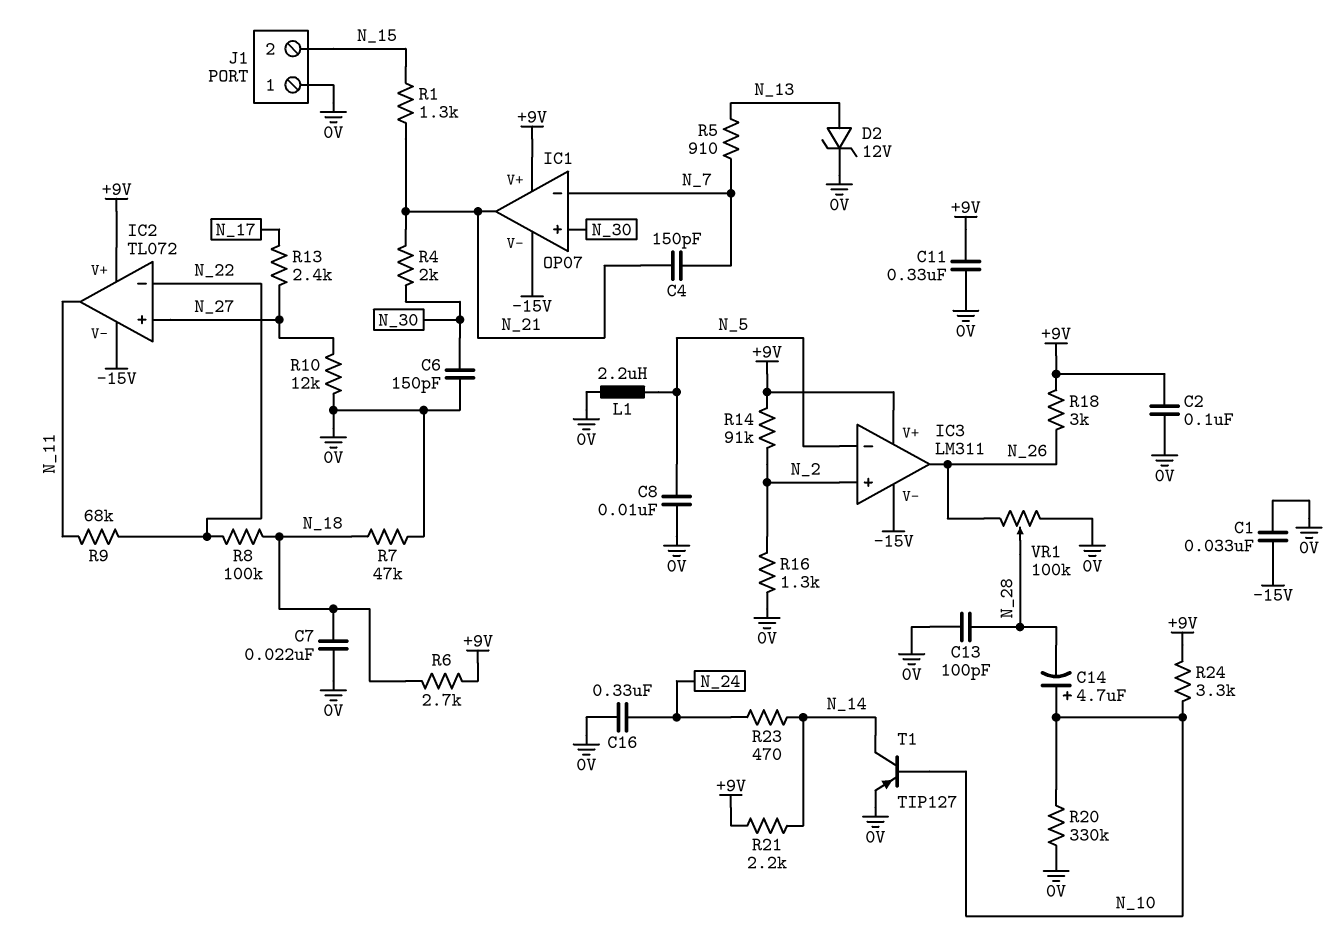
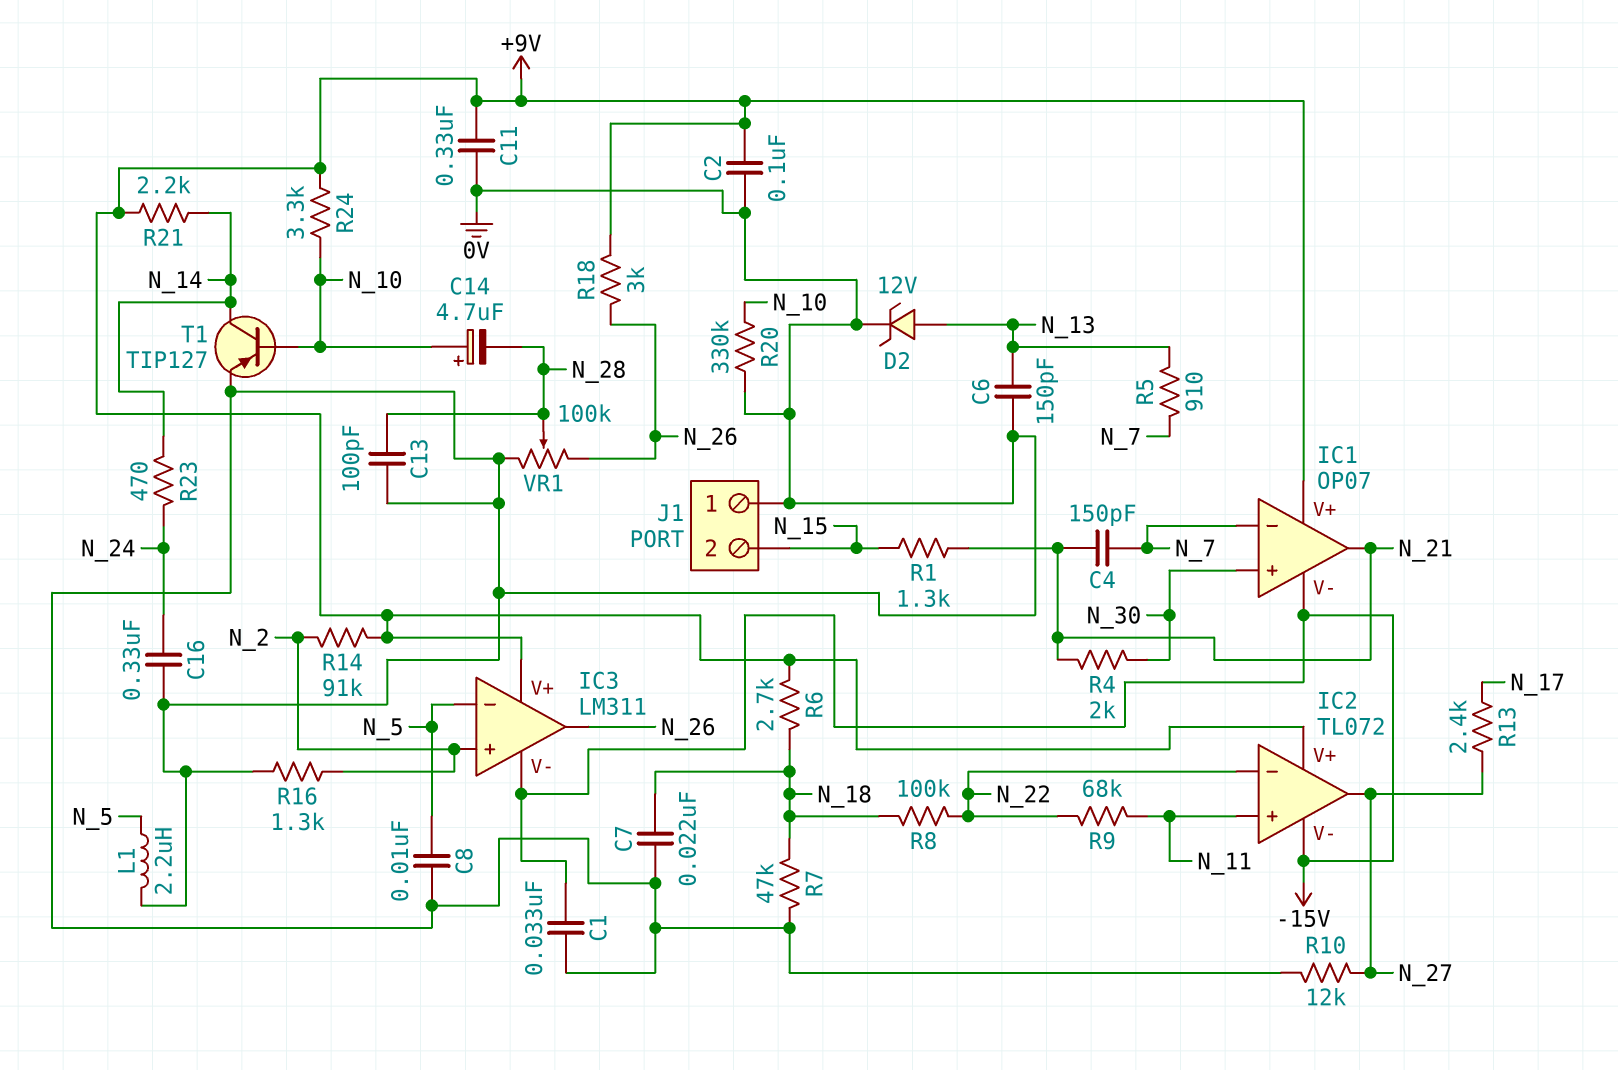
C6: 150pF (0V, N_30) -> 150pF (0V, N_13)
IC2 pin in+: N_27 -> N_11
IC2 pin out: N_11 -> N_27

